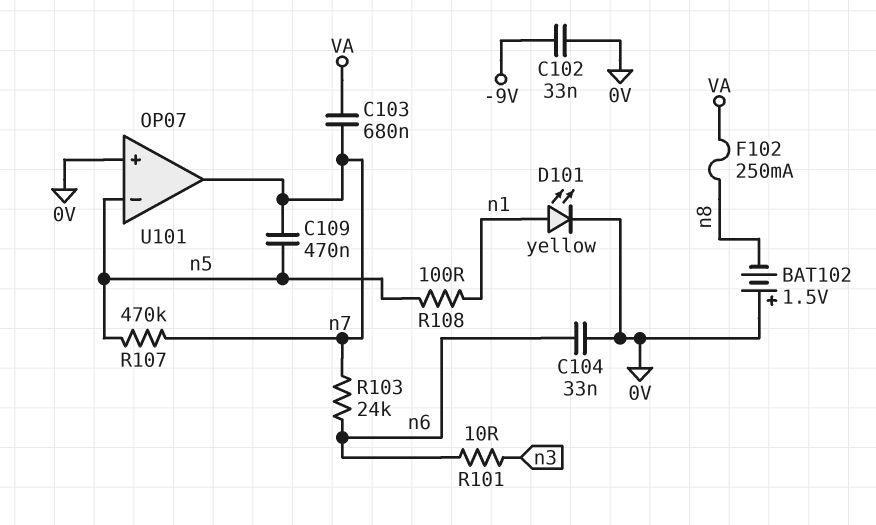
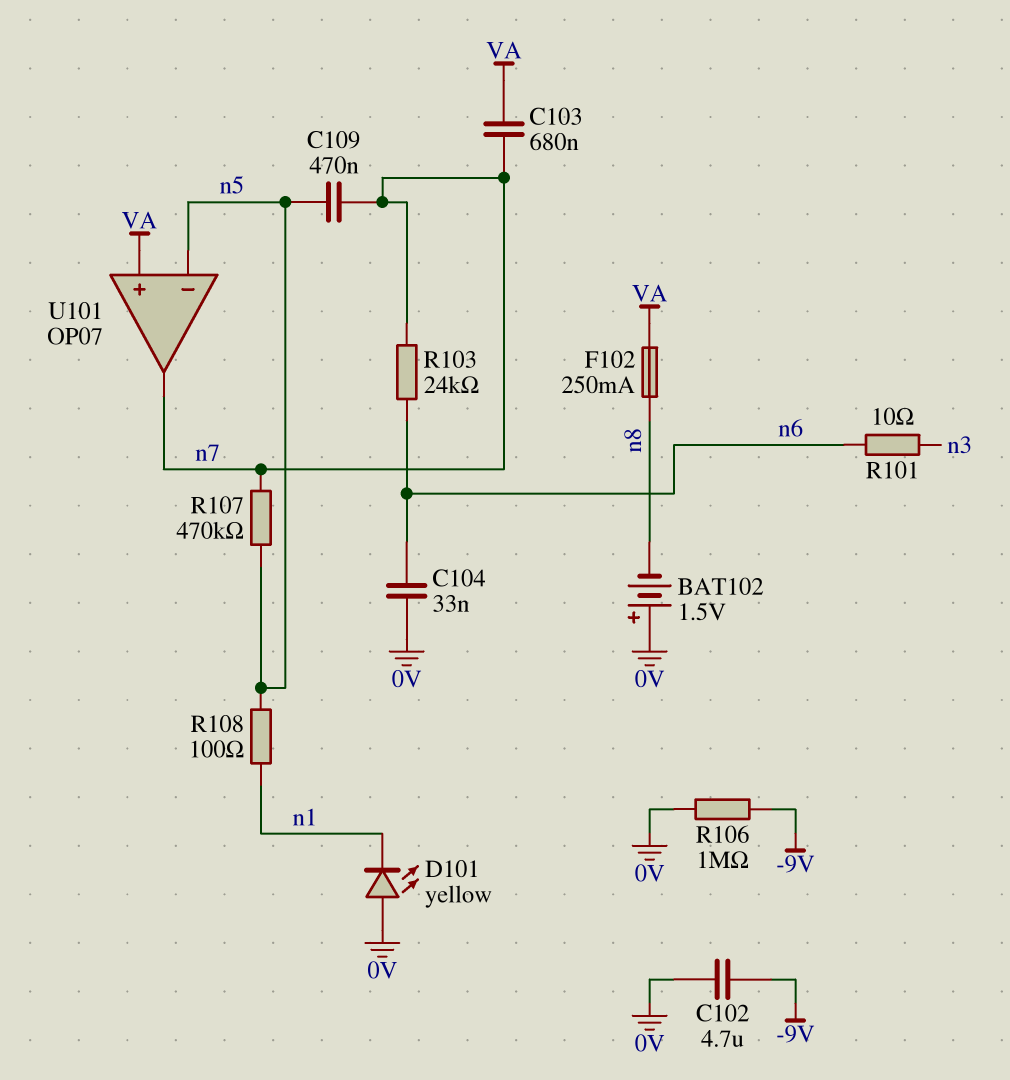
C102: 33nF (-9V, 0V) -> 4.7uF (-9V, 0V)
D101: LED yellow (A n1, K 0V) -> LED yellow (A 0V, K n1)
R106: none -> 1M (-9V, 0V)
U101 pin in+: 0V -> VA

